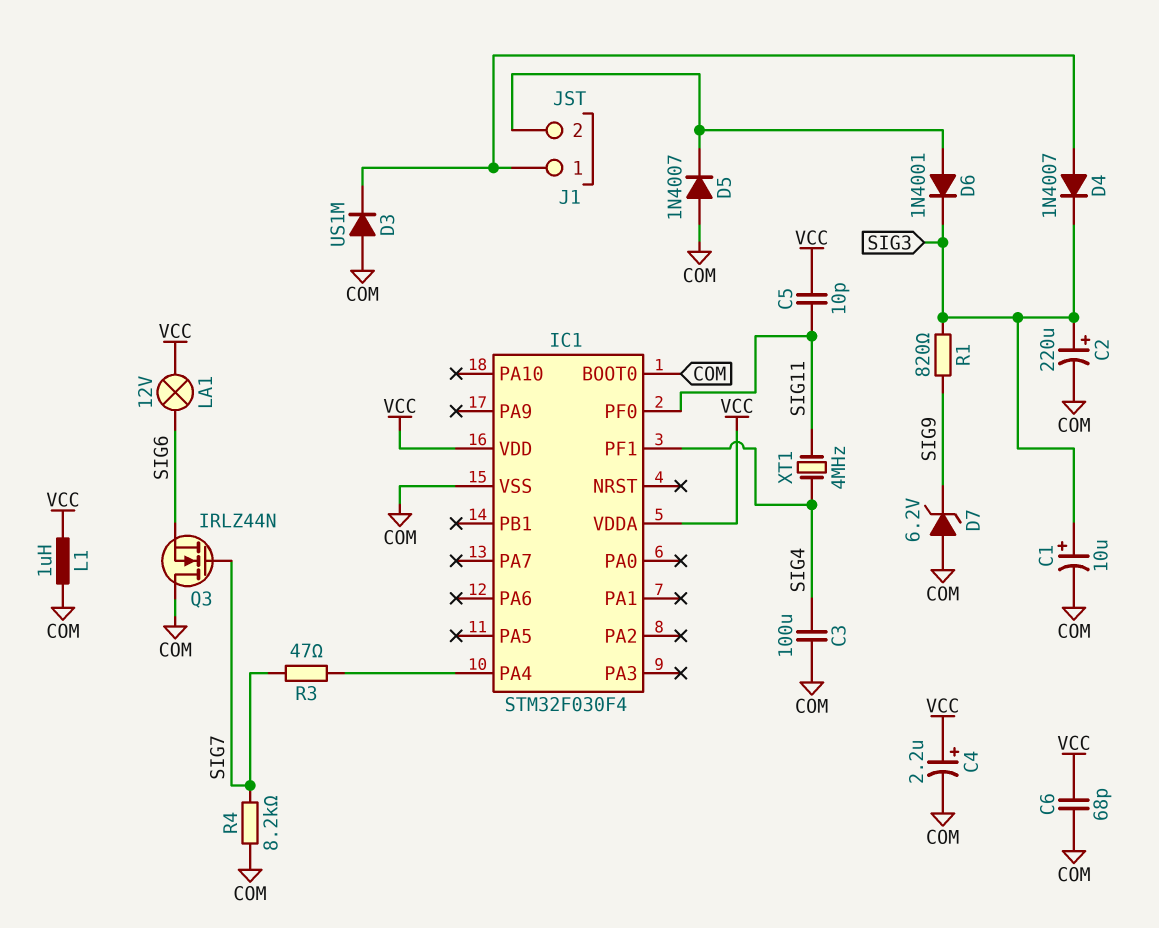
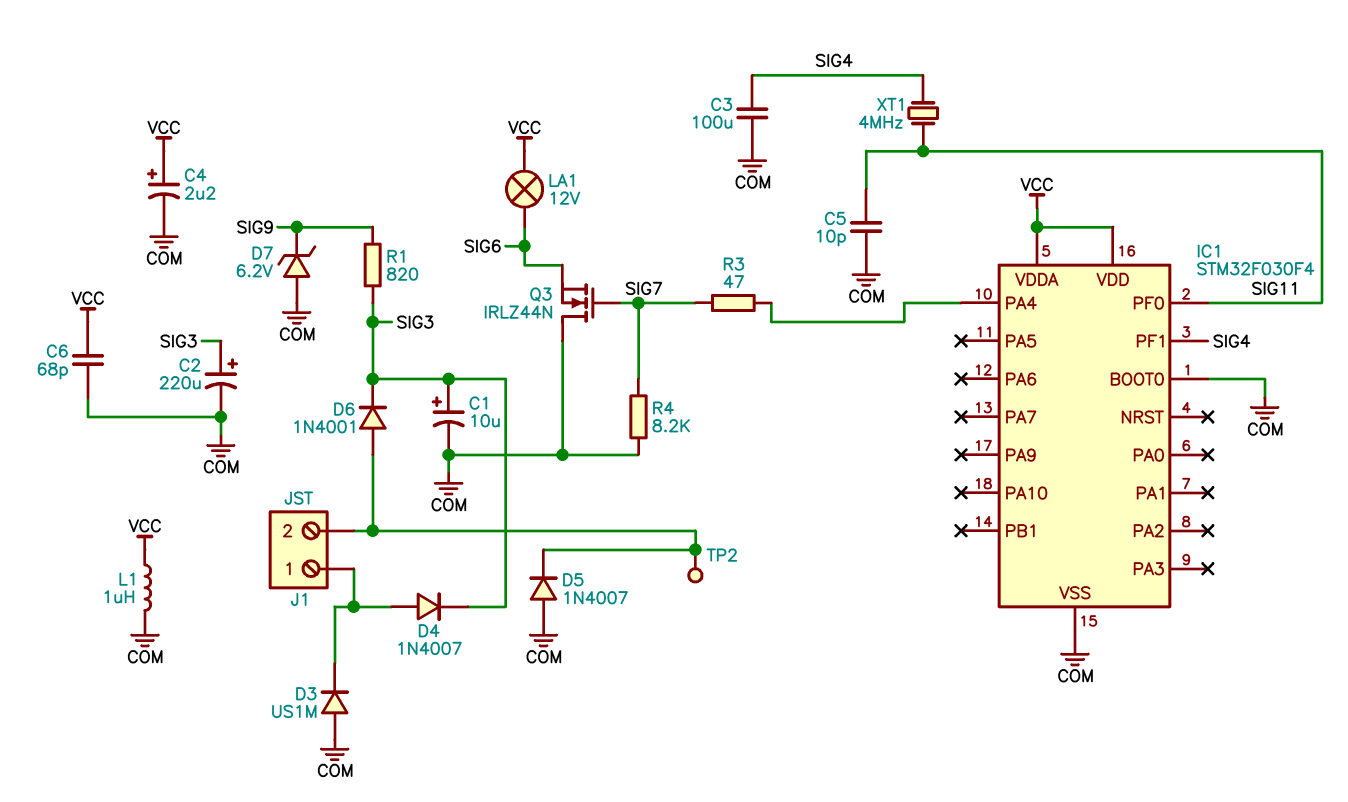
C5: 10pF (SIG11, VCC) -> 10pF (COM, SIG11)
TP2: none -> test point (J1/2)

